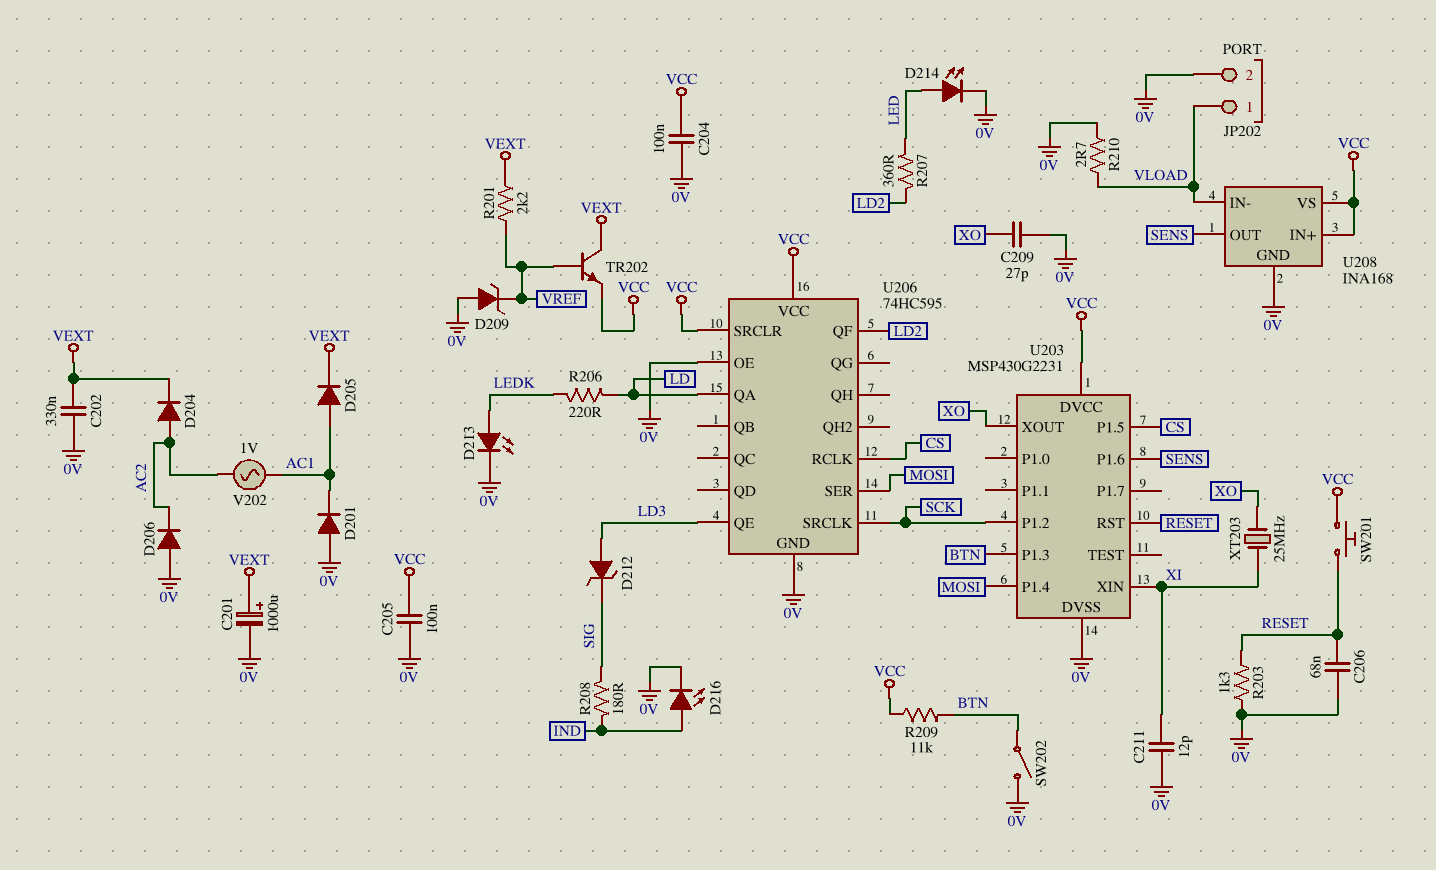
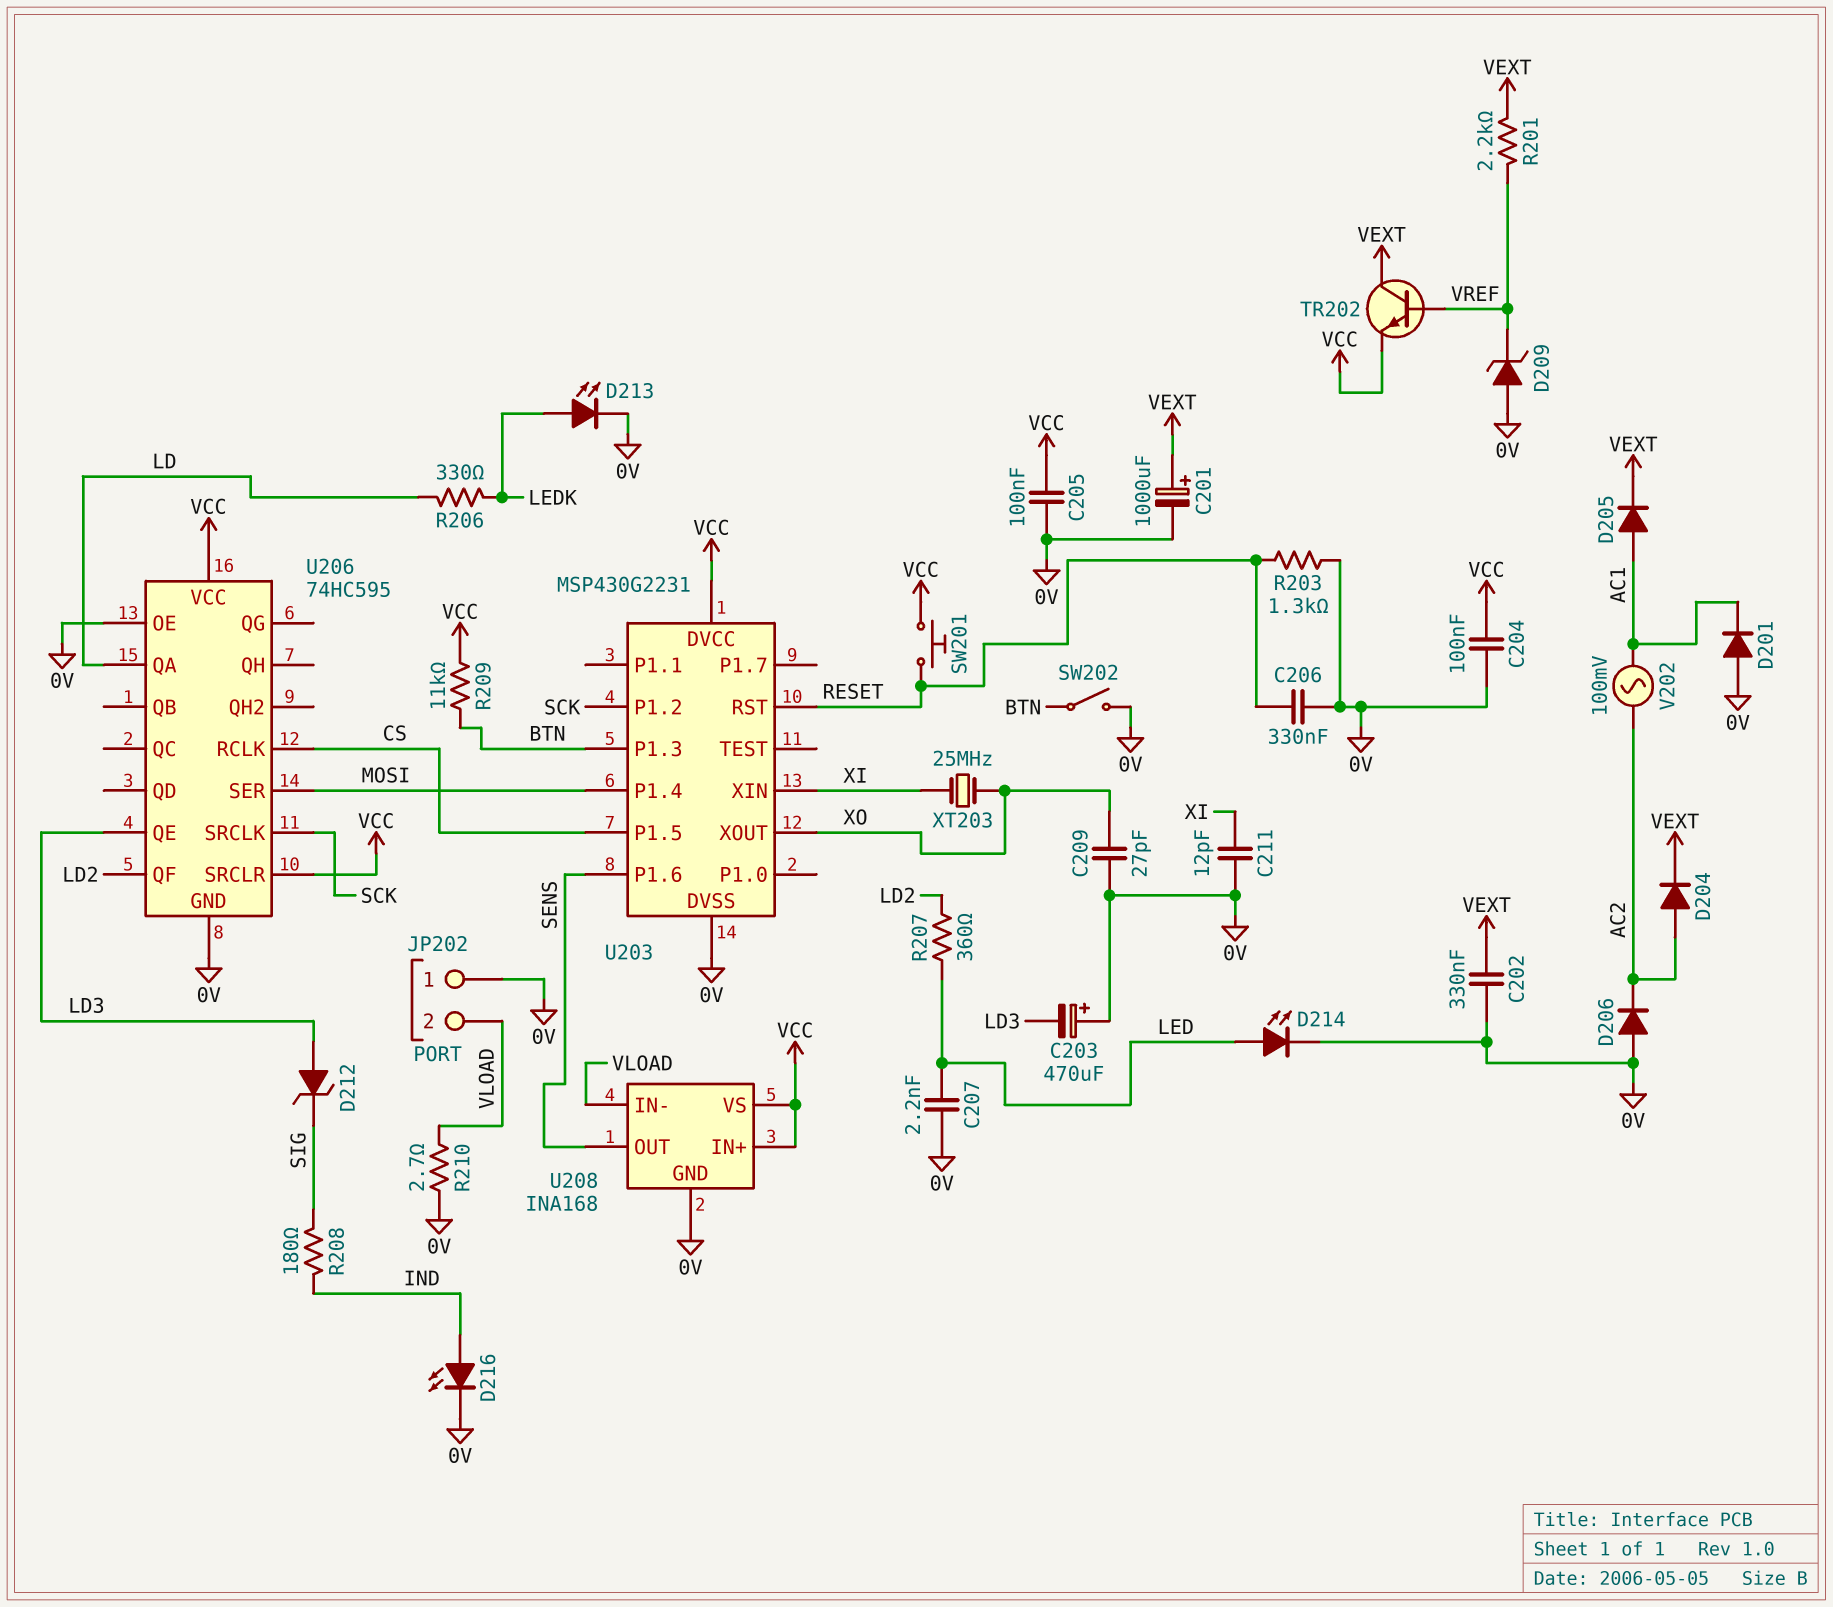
C203: none -> 470uF (plus 0V, minus LD3)
C206: 68nF (0V, RESET) -> 330nF (0V, RESET)
C207: none -> 2.2nF (0V, LED)
JP202 pin 1: VLOAD -> 0V
JP202 pin 2: 0V -> VLOAD
R206: 220 (LD, LEDK) -> 330 (LD, LEDK)
V202: AC 1V (AC1, AC2) -> AC 100mV (AC1, AC2)

